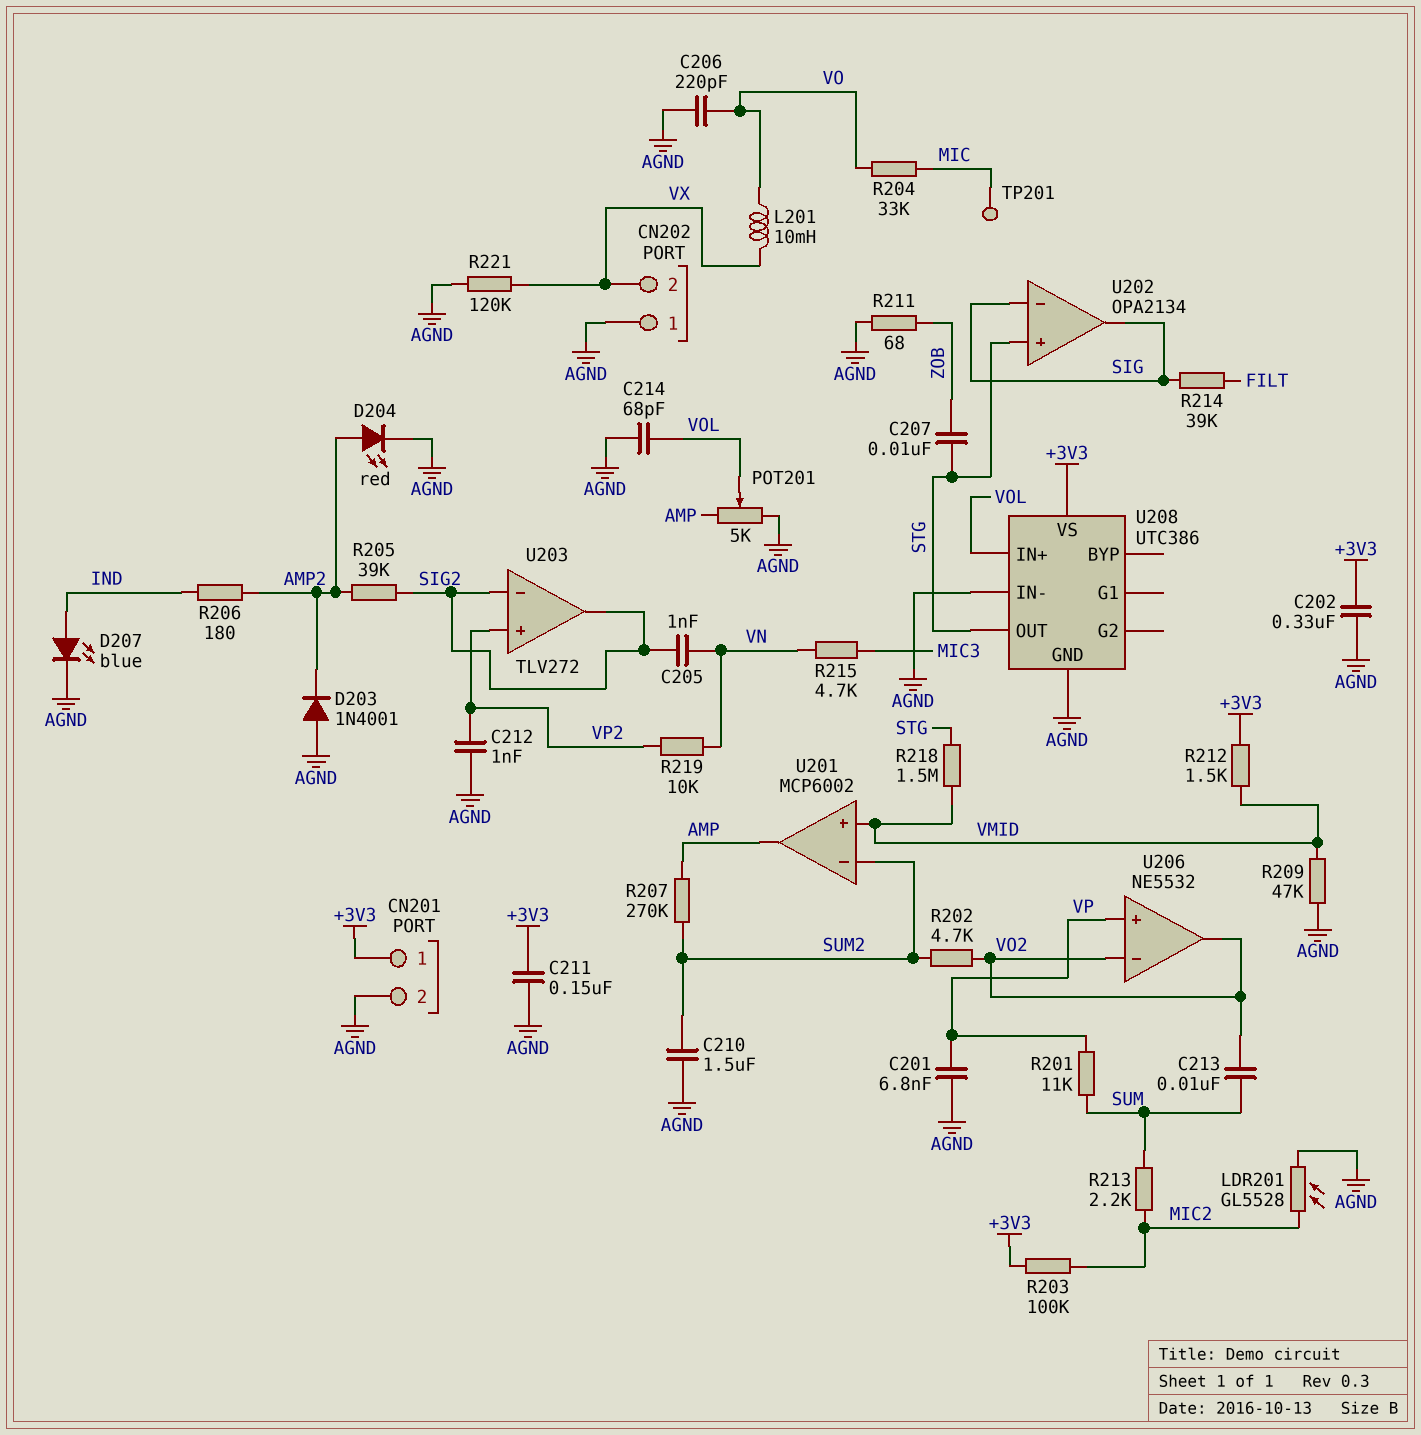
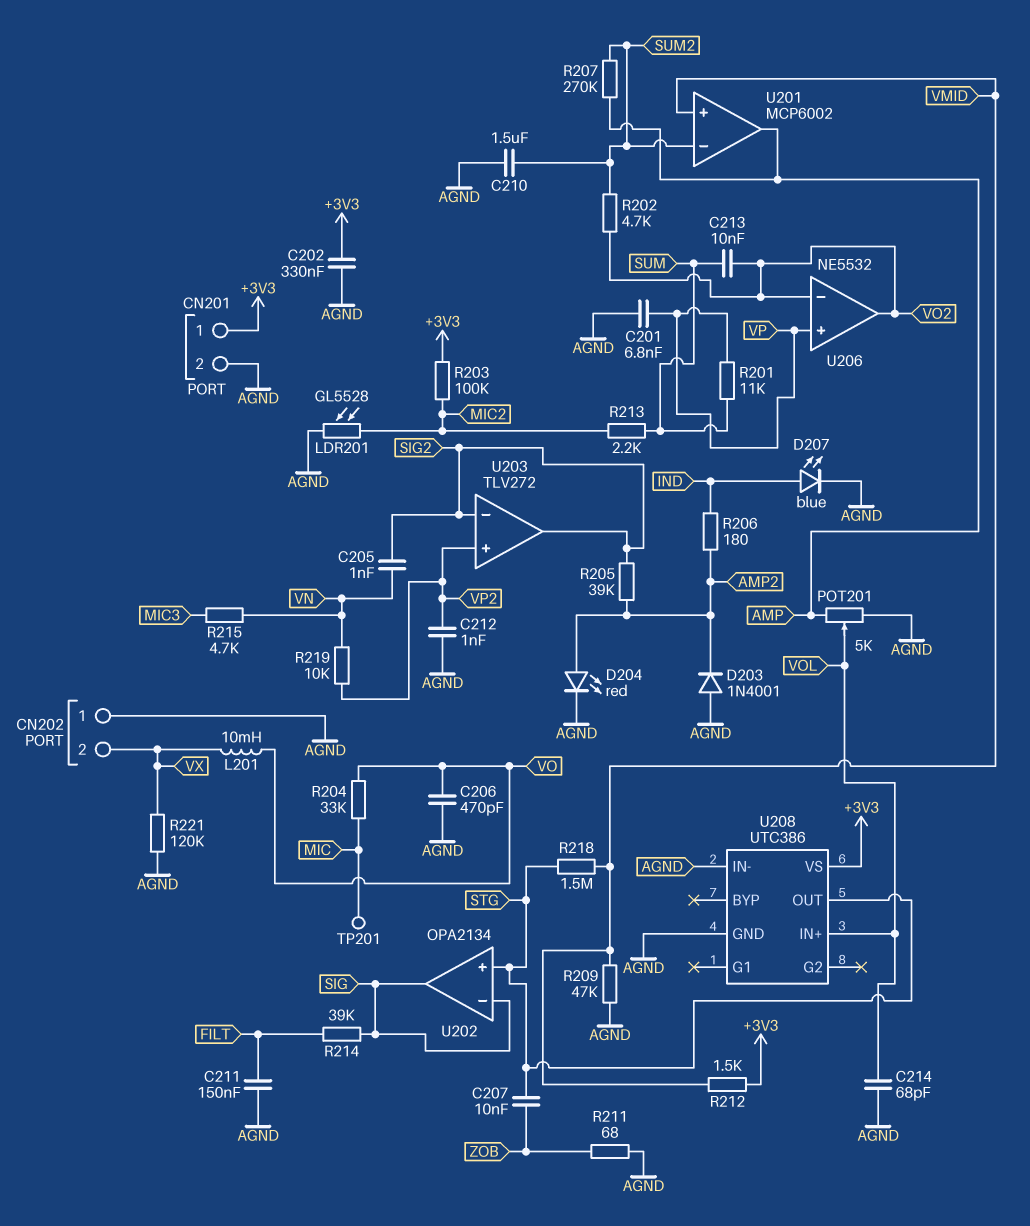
C206: 220pF (AGND, VO) -> 470pF (AGND, VO)
C211: 150nF (+3V3, AGND) -> 150nF (AGND, FILT)

